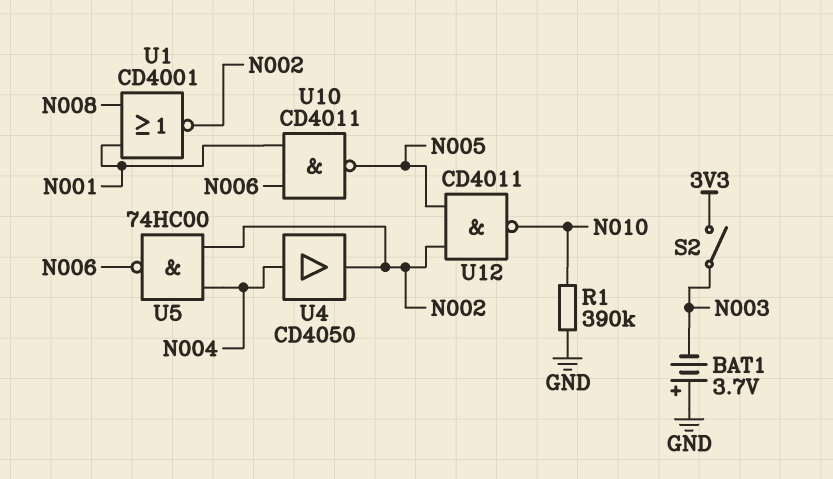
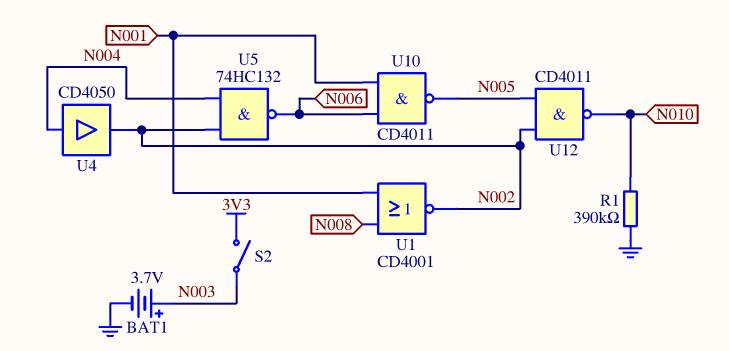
BAT1: 3.7V (plus GND, minus N003) -> 3.7V (plus N003, minus GND)
U5: NAND 74HC00 (in N002, in N004, out N006) -> NAND 74HC132 (in N002, in N004, out N006)

